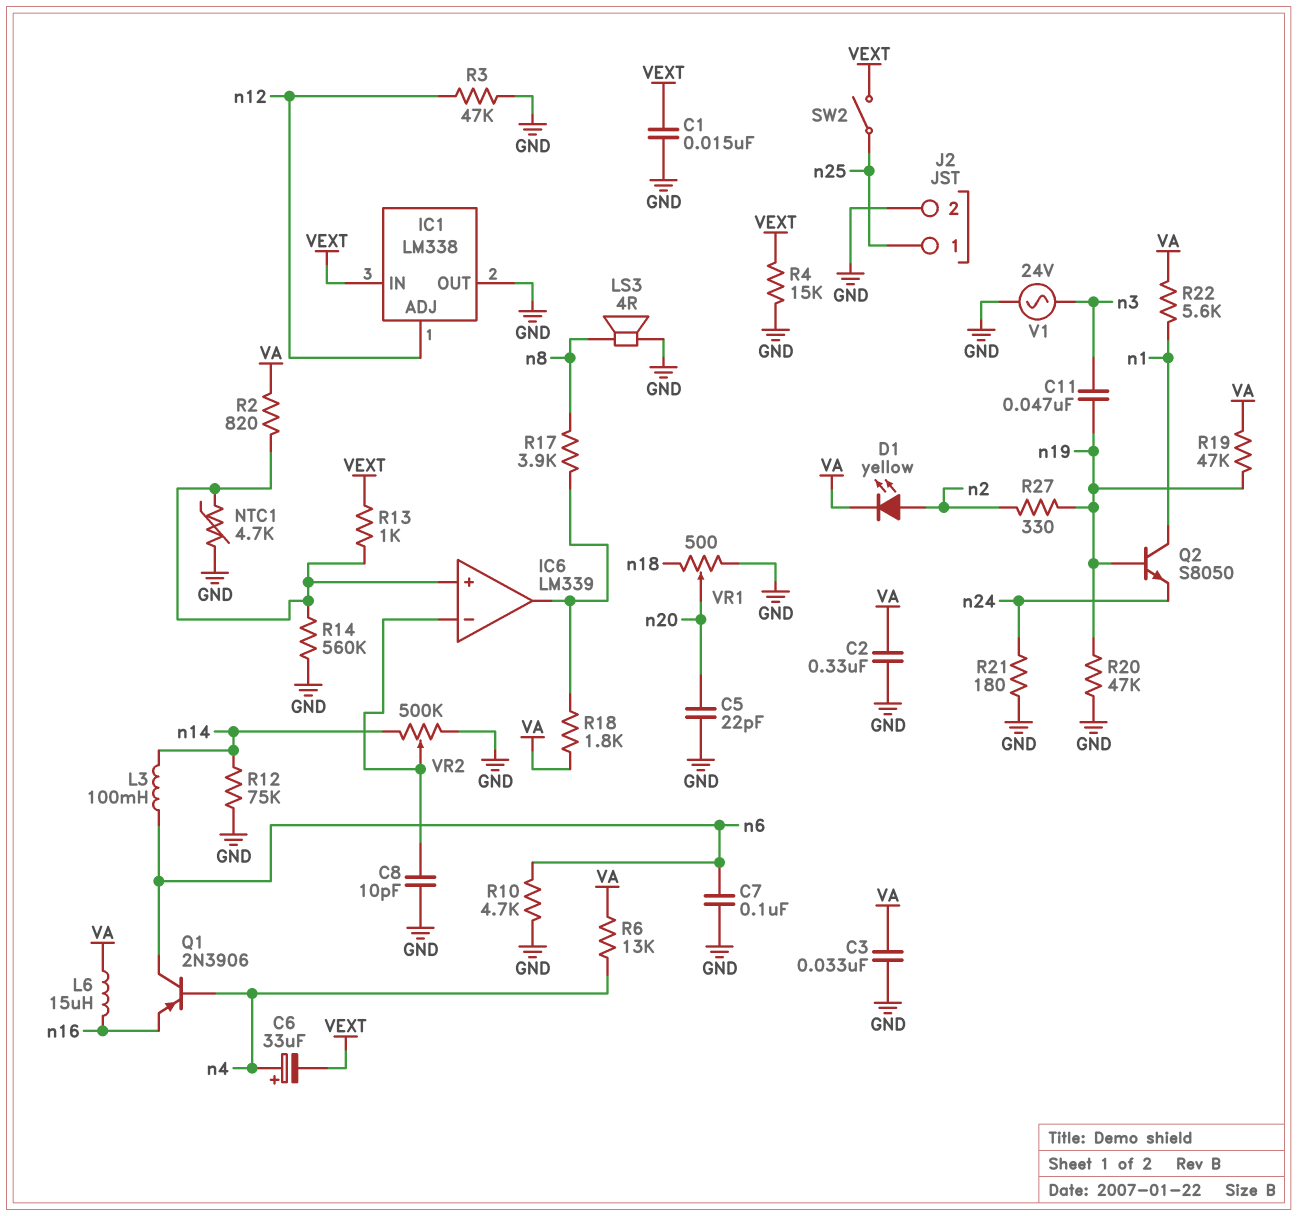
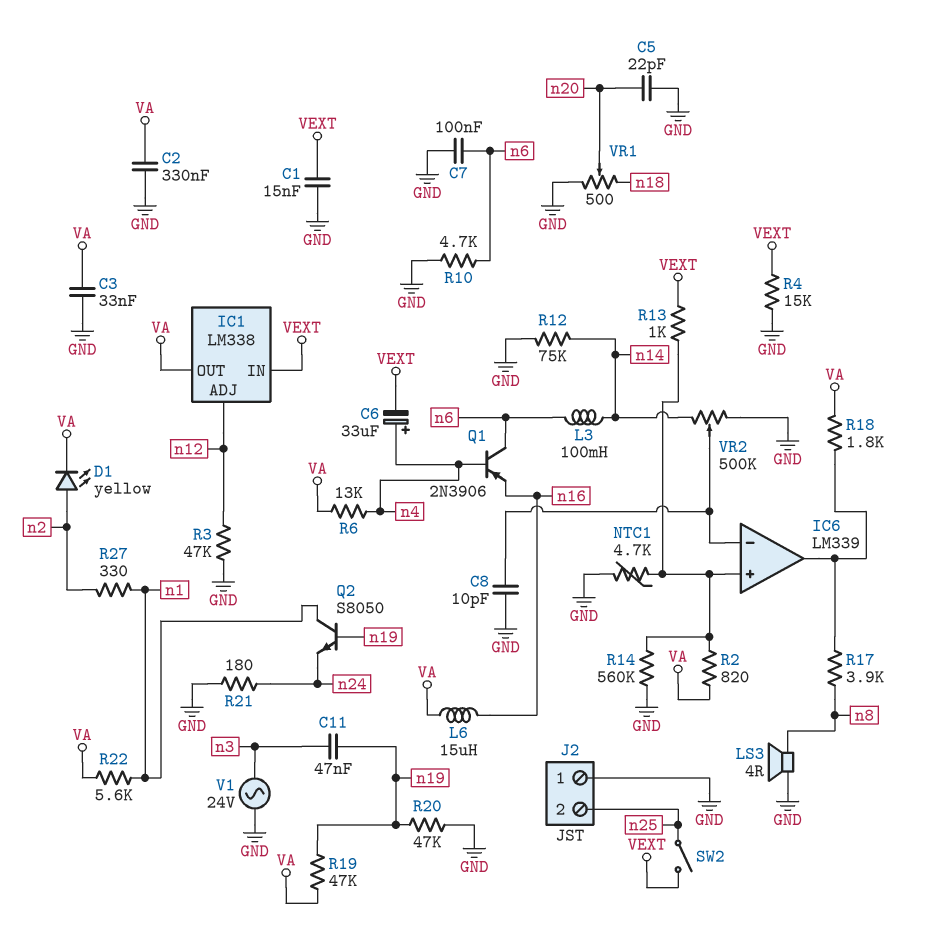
IC1 pin OUT: GND -> VA
J2 pin 1: n25 -> GND
J2 pin 2: GND -> n25
R27: 330 (n2, n19) -> 330 (n1, n2)

